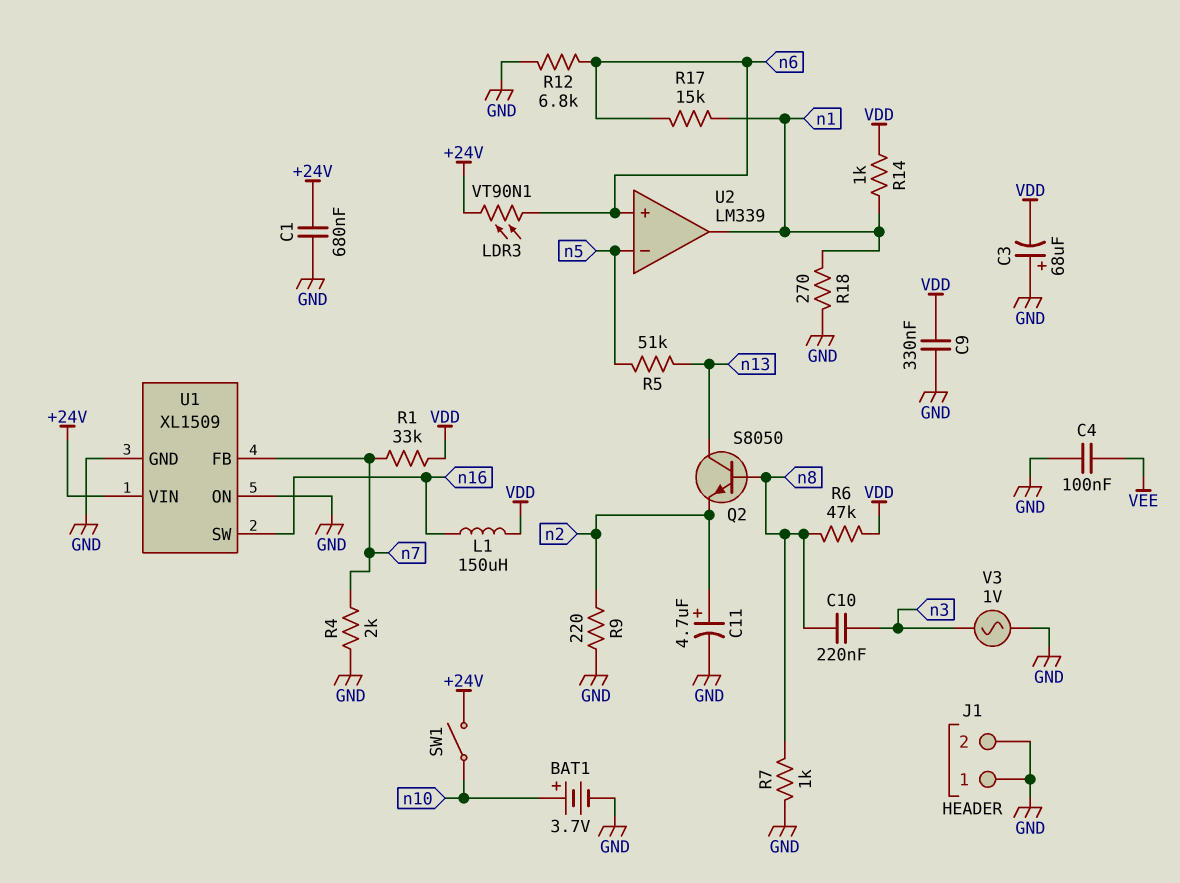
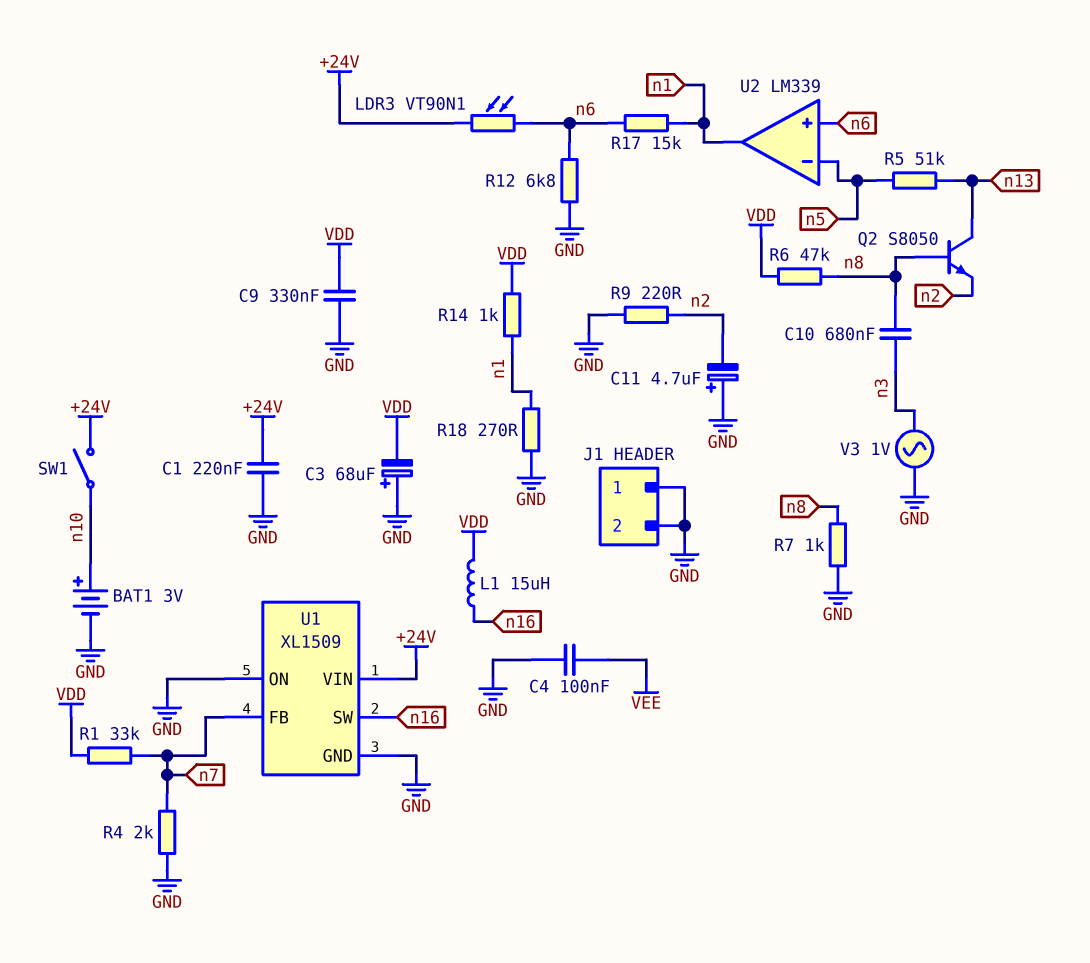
BAT1: 3.7V (plus n10, minus GND) -> 3V (plus n10, minus GND)
C1: 680nF (+24V, GND) -> 220nF (+24V, GND)
C10: 220nF (n3, n8) -> 680nF (n3, n8)
C11: 4.7uF (plus n2, minus GND) -> 4.7uF (plus GND, minus n2)
L1: 150uH (VDD, n16) -> 15uH (VDD, n16)

